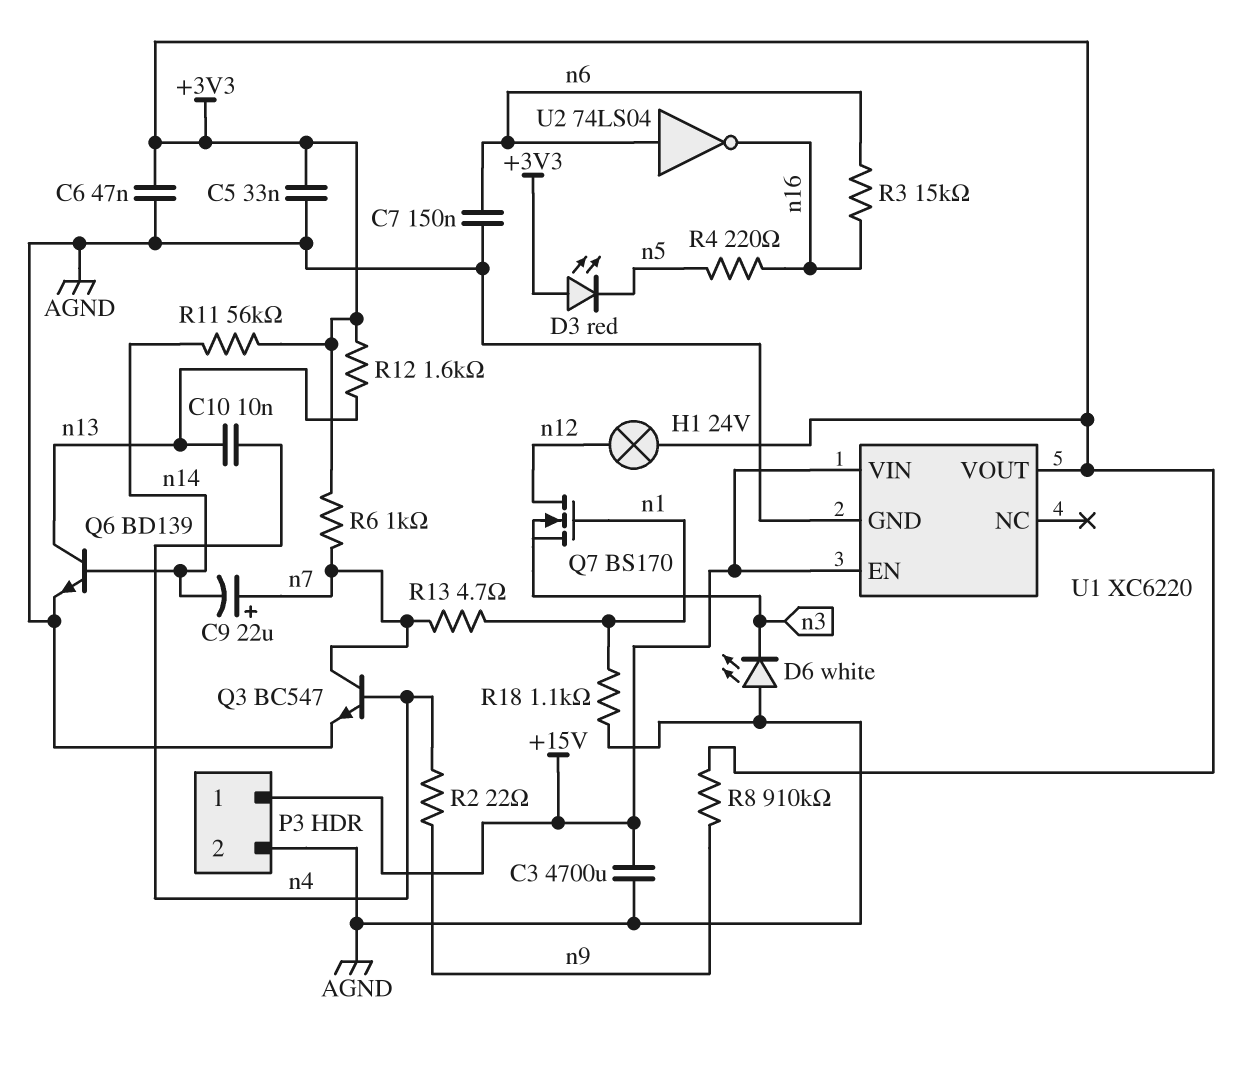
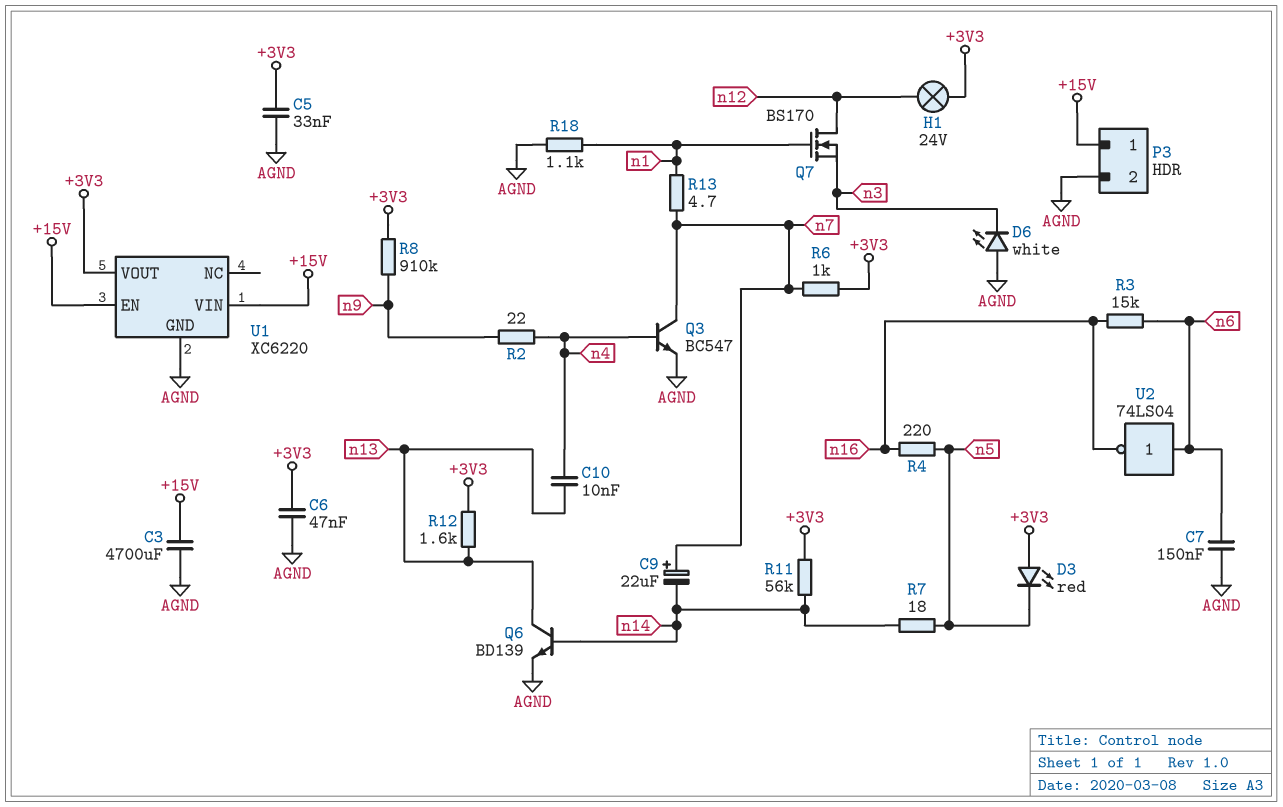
R7: none -> 18 (n5, n14)

